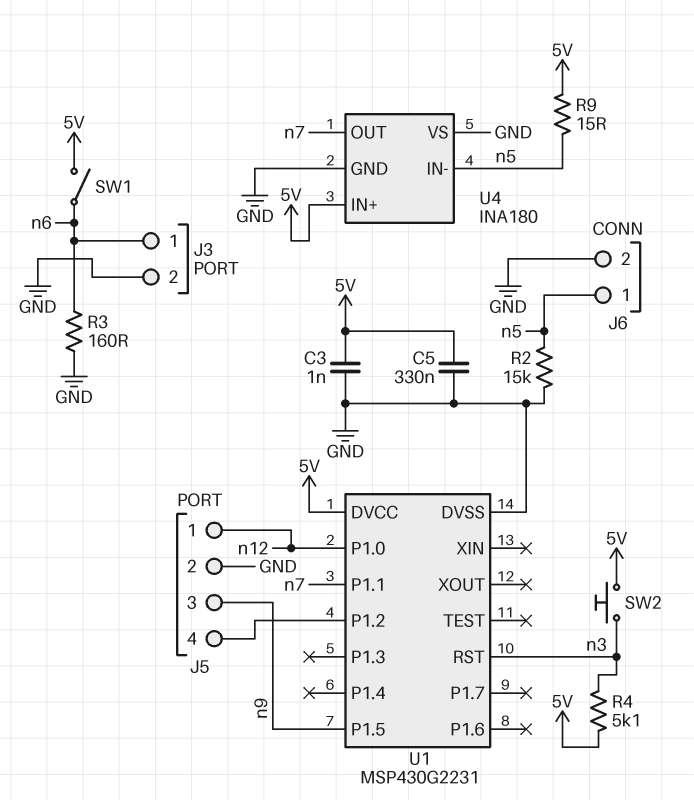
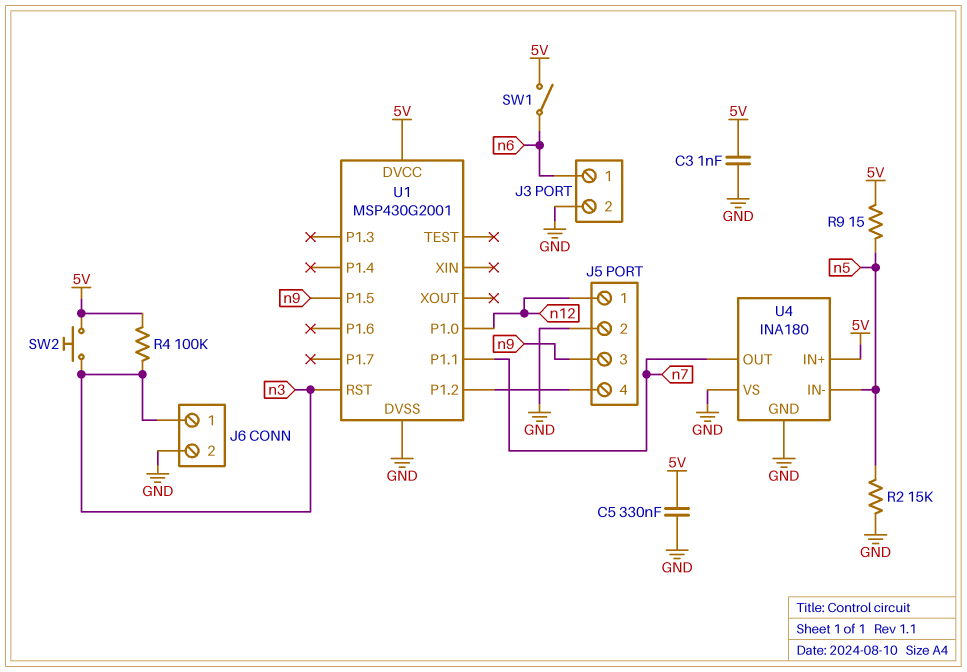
J6 pin 1: n5 -> n3
R3: 160 (GND, n6) -> none
R4: 5.1k (5V, n3) -> 100k (5V, n3)
U1: MSP430G2231 -> MSP430G2001

